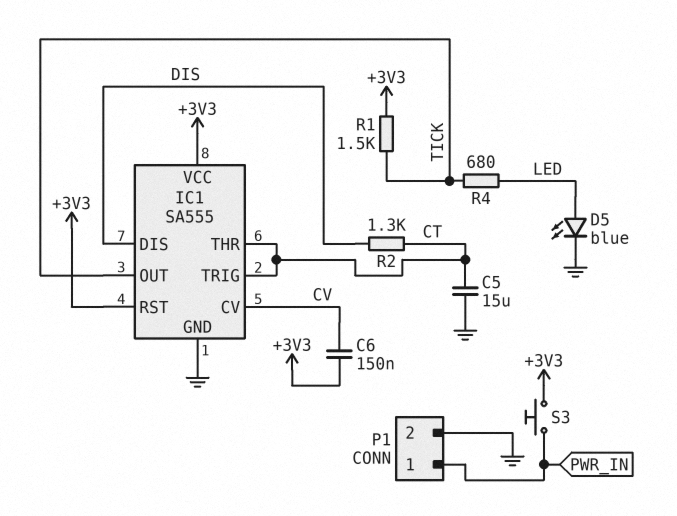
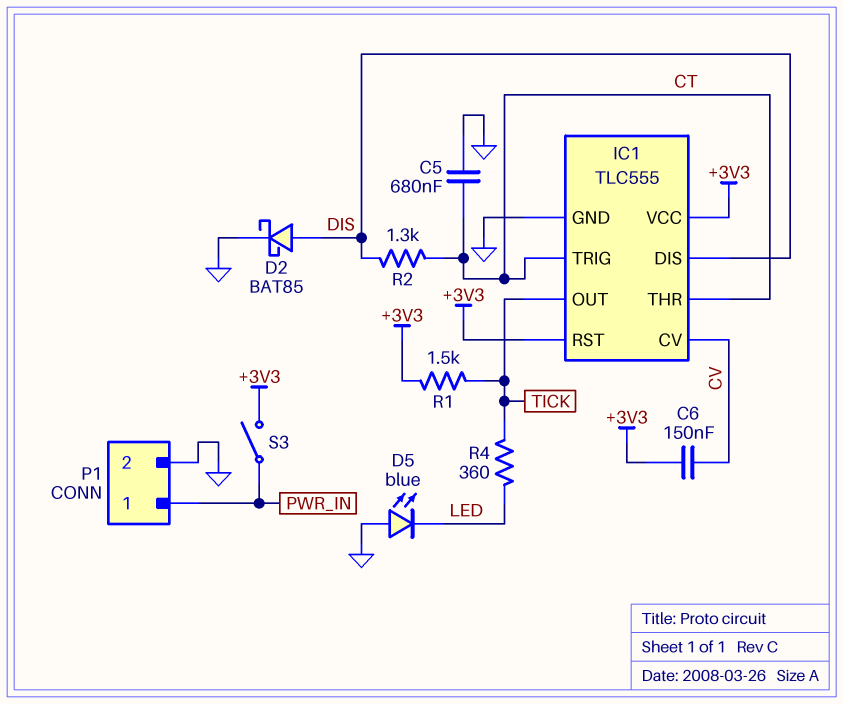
C5: 15uF (CT, GND) -> 680nF (CT, GND)
D2: none -> schottky BAT85 (A DIS, K GND)
D5: LED blue (A LED, K GND) -> LED blue (A GND, K LED)
IC1: SA555 -> TLC555
R4: 680 (LED, TICK) -> 360 (LED, TICK)
S3: button (+3V3, PWR_IN) -> switch (+3V3, PWR_IN)

